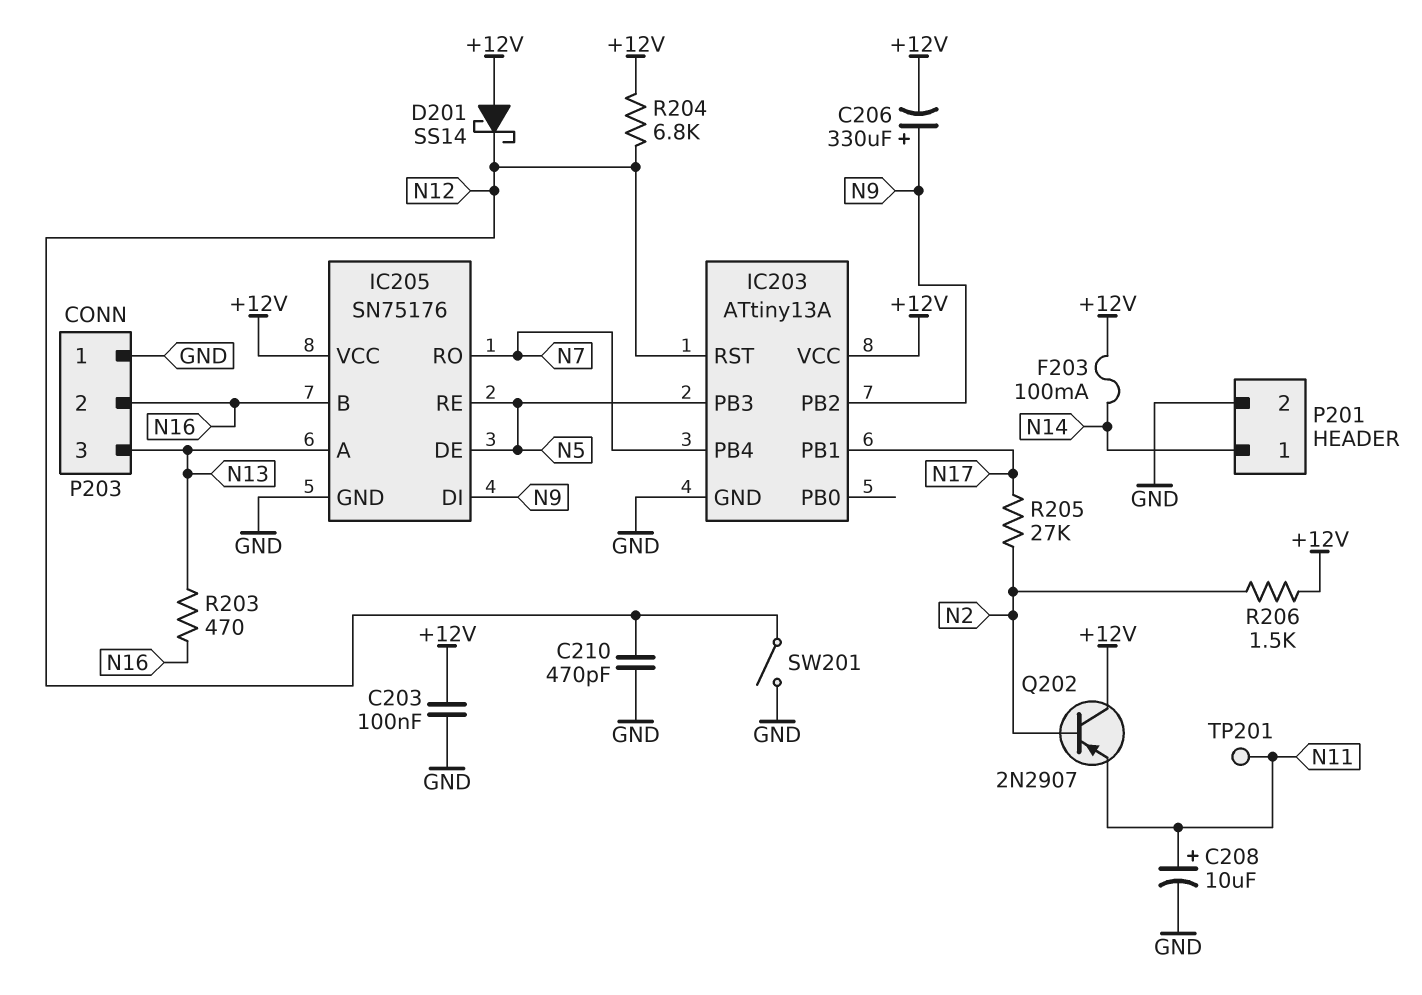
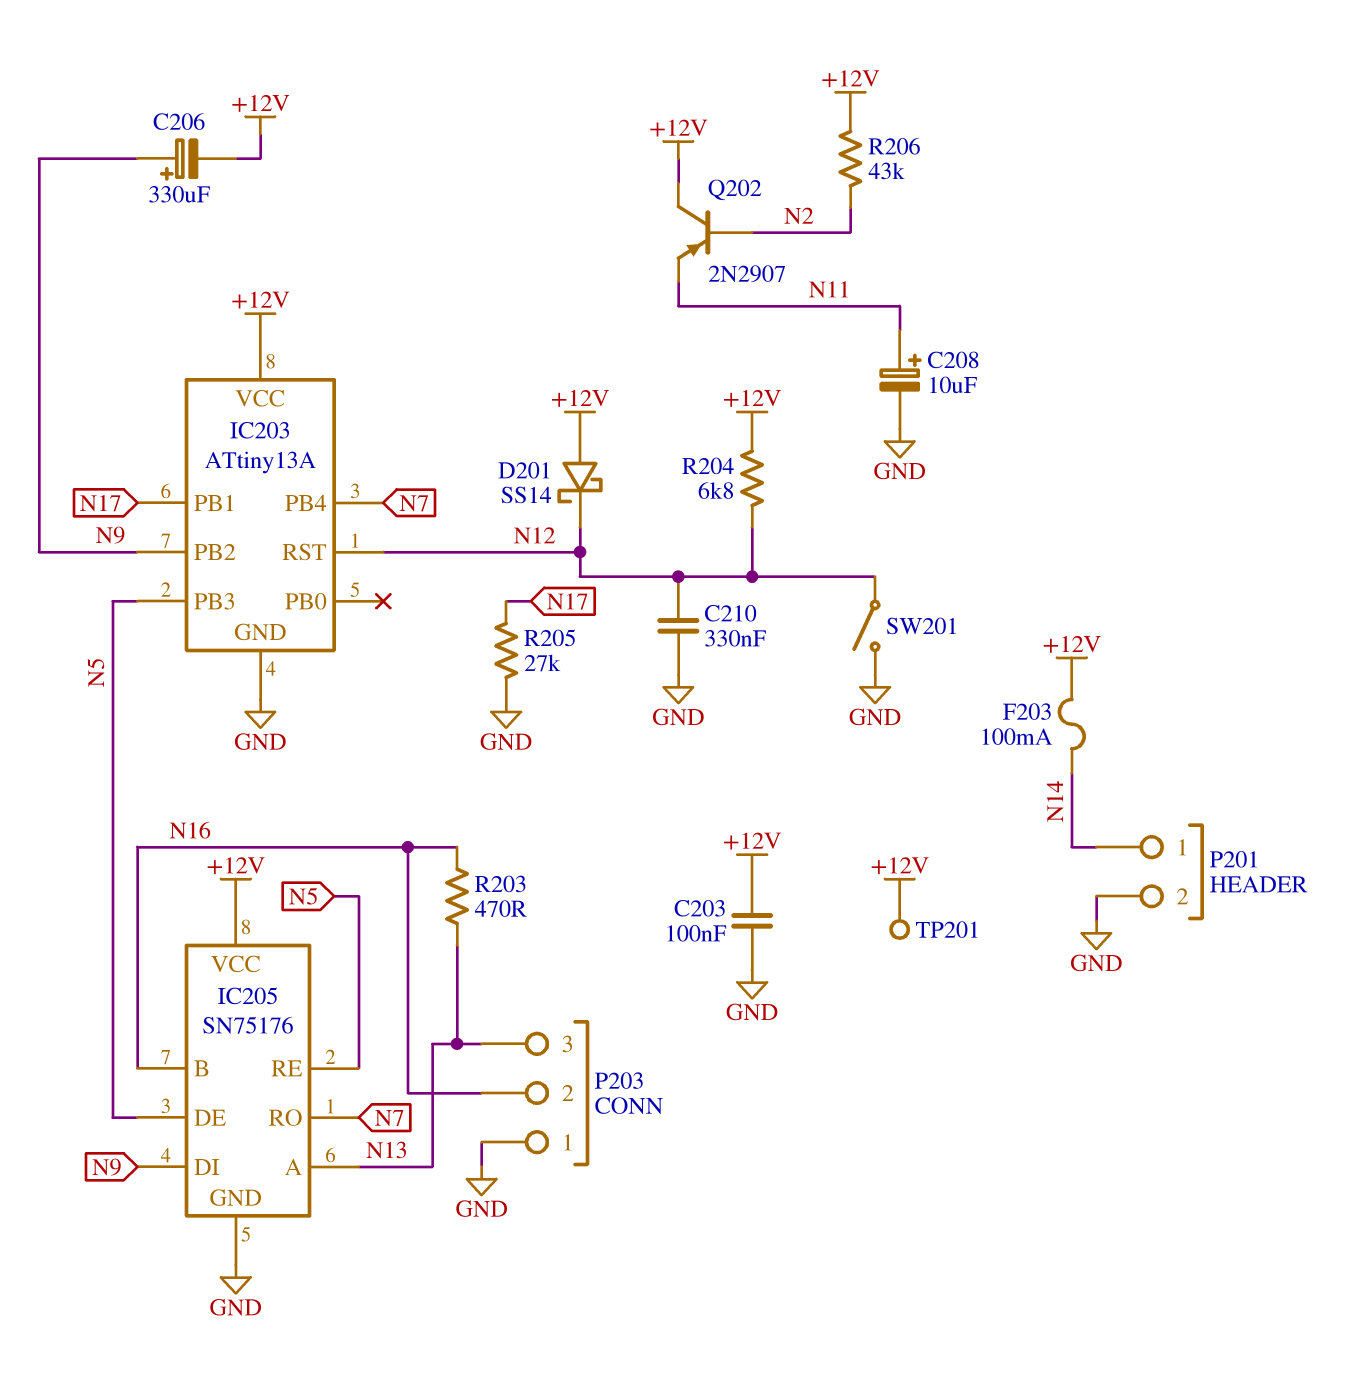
C210: 470pF (GND, N12) -> 330nF (GND, N12)
R205: 27k (N2, N17) -> 27k (GND, N17)
R206: 1.5k (+12V, N2) -> 43k (+12V, N2)
TP201: test point (N11) -> test point (+12V)

